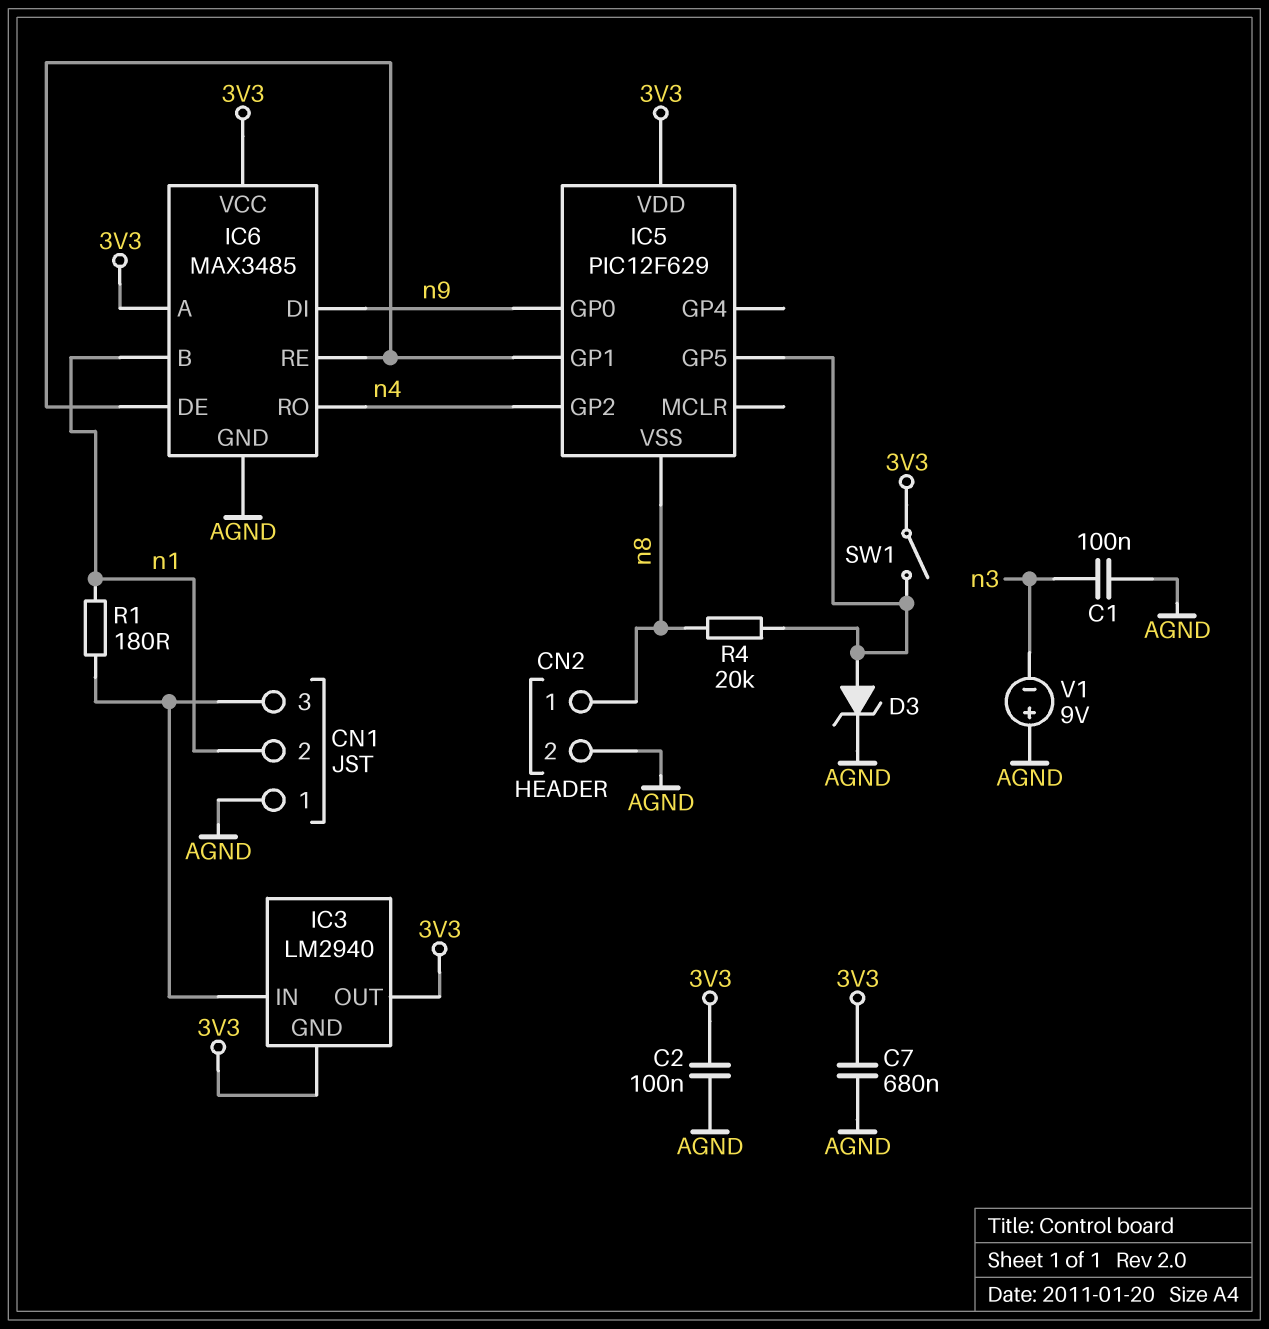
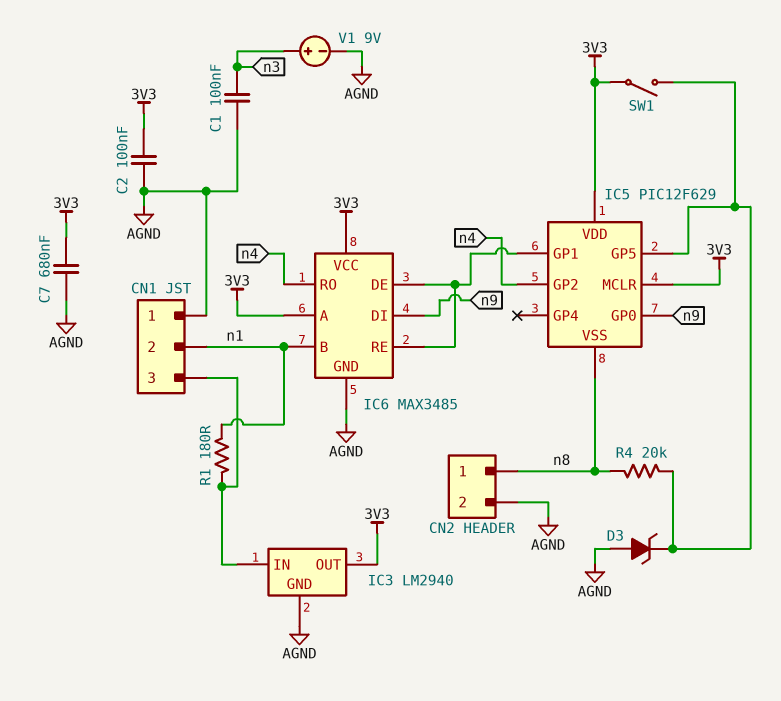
D3: zener (A IC5/GP5, K AGND) -> zener (A AGND, K IC5/GP5)
IC3 pin GND: 3V3 -> AGND
IC5 pin MCLR: none -> 3V3
V1: 9V (plus AGND, minus n3) -> 9V (plus n3, minus AGND)

